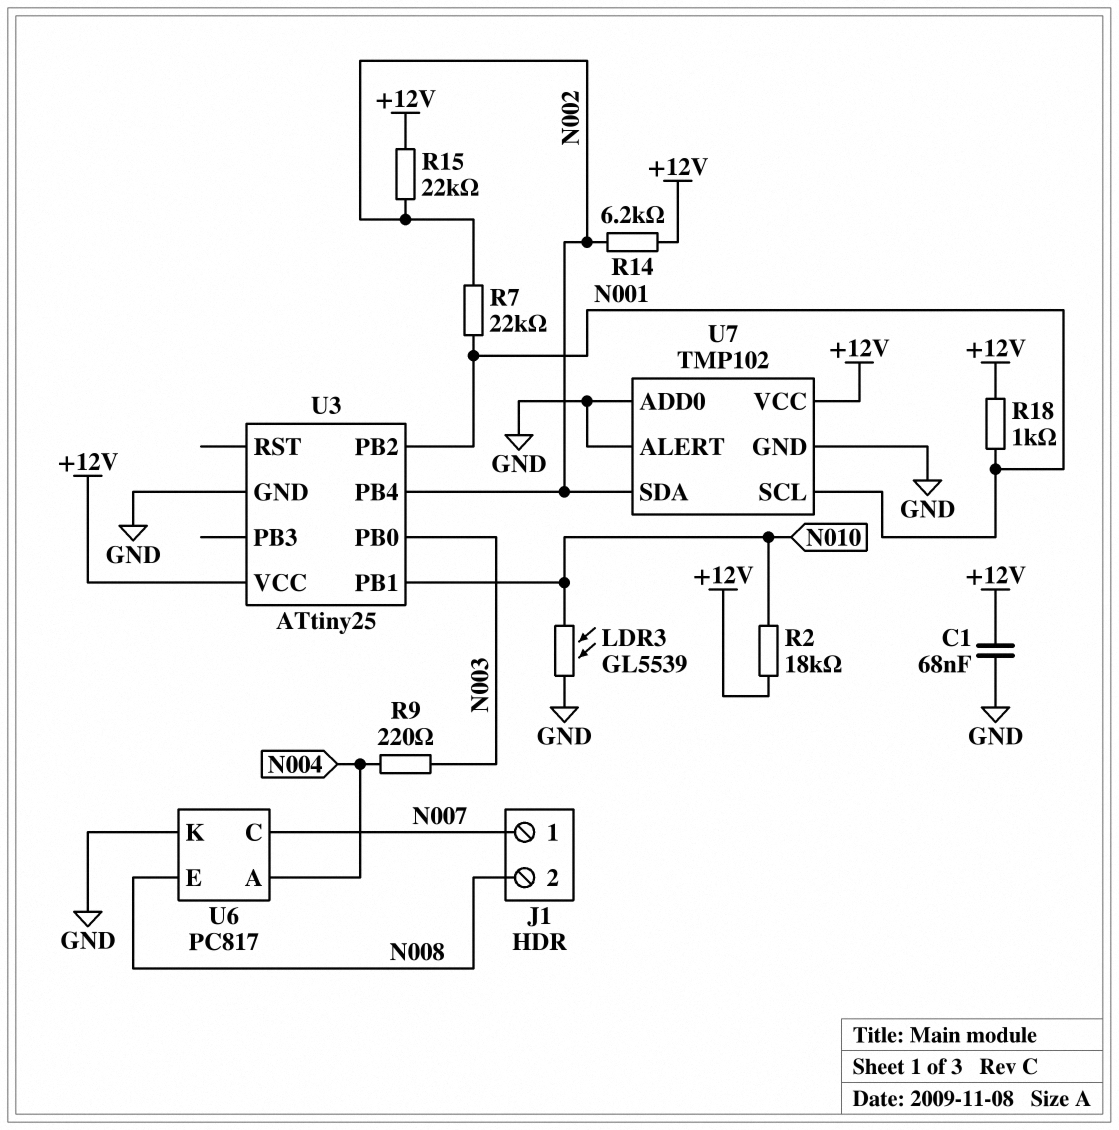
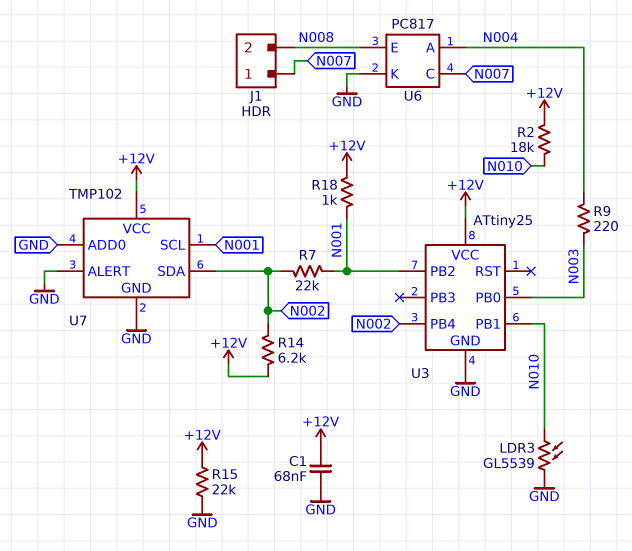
R15: 22k (+12V, N002) -> 22k (+12V, GND)

